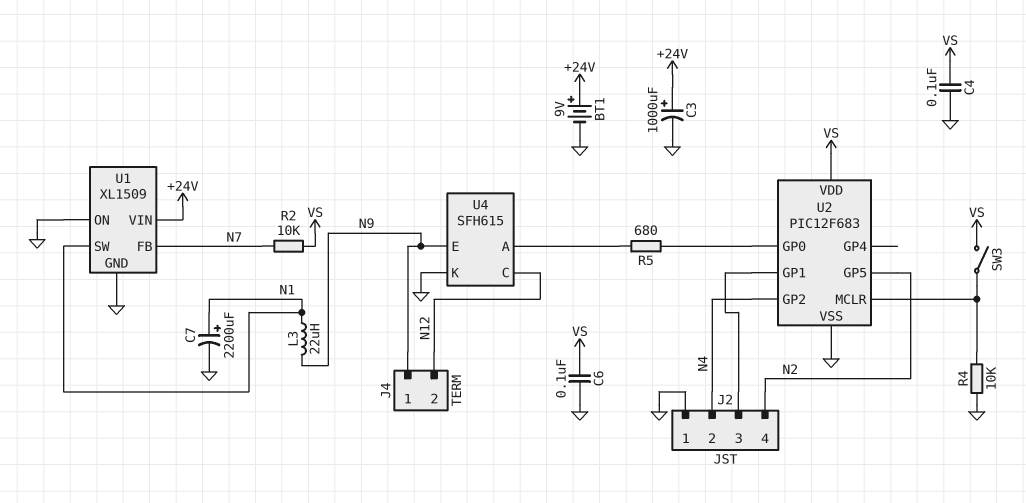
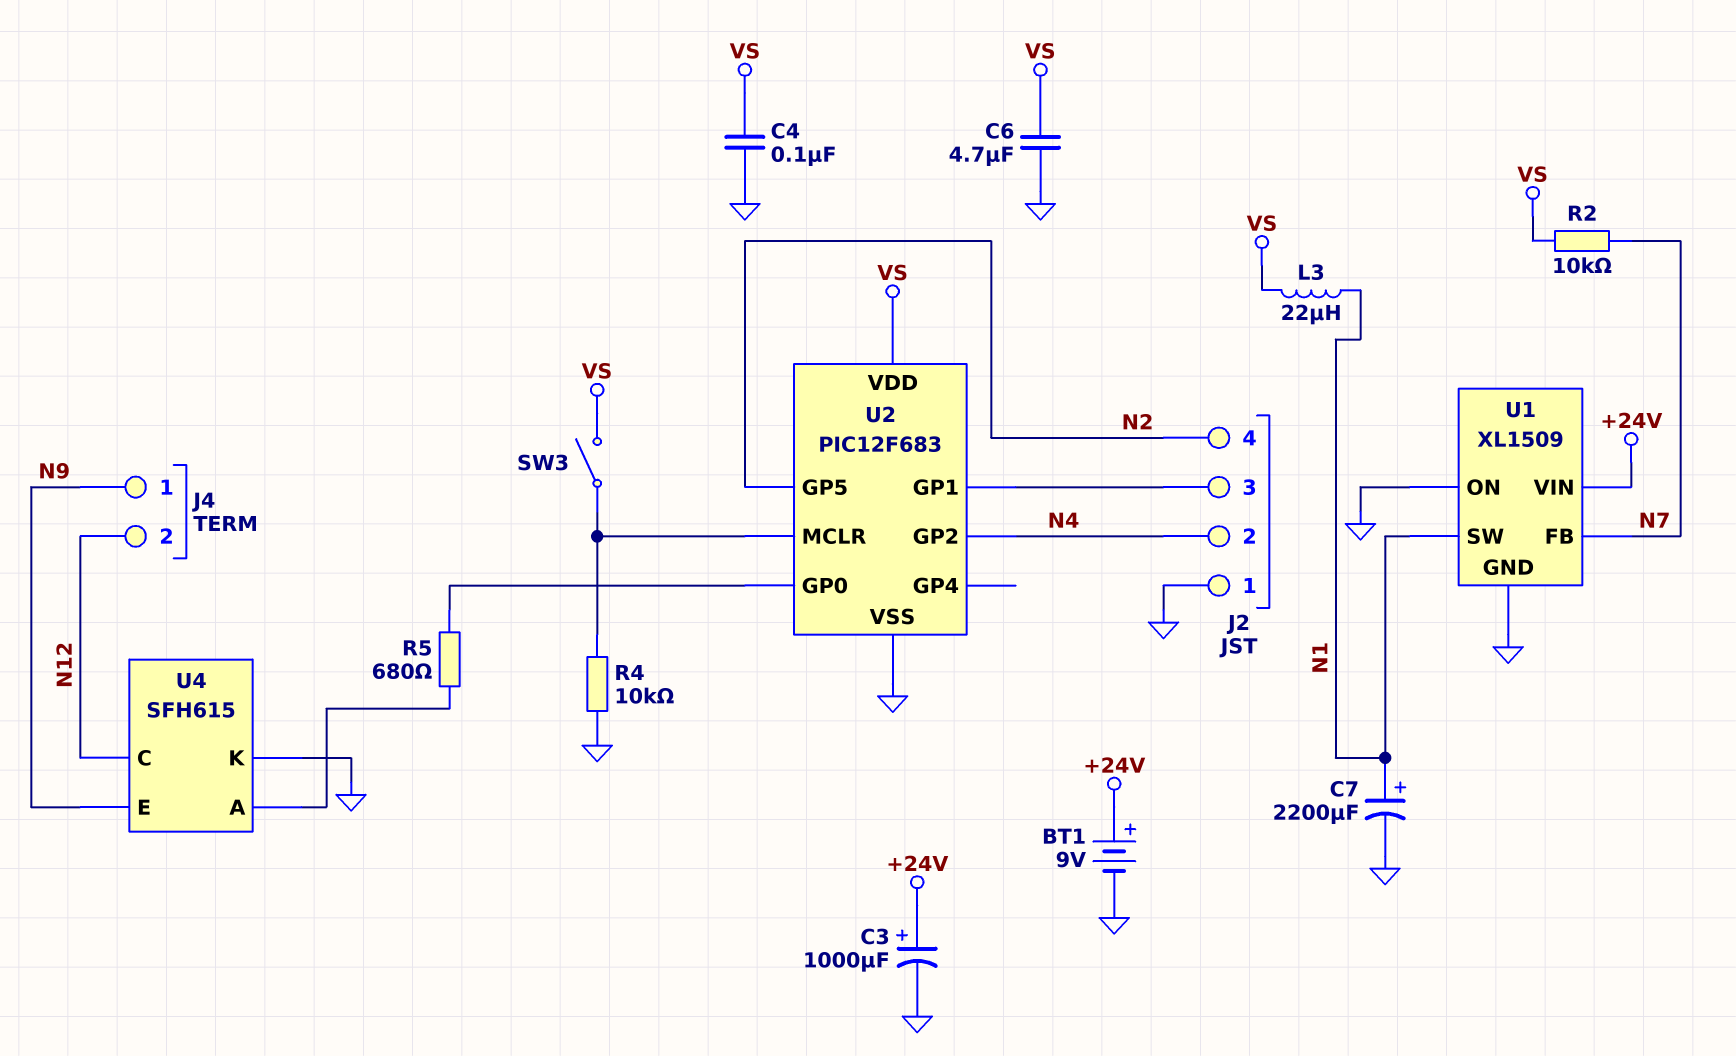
C6: 100nF (GND, VS) -> 4.7uF (GND, VS)
L3: 22uH (N1, N9) -> 22uH (N1, VS)

